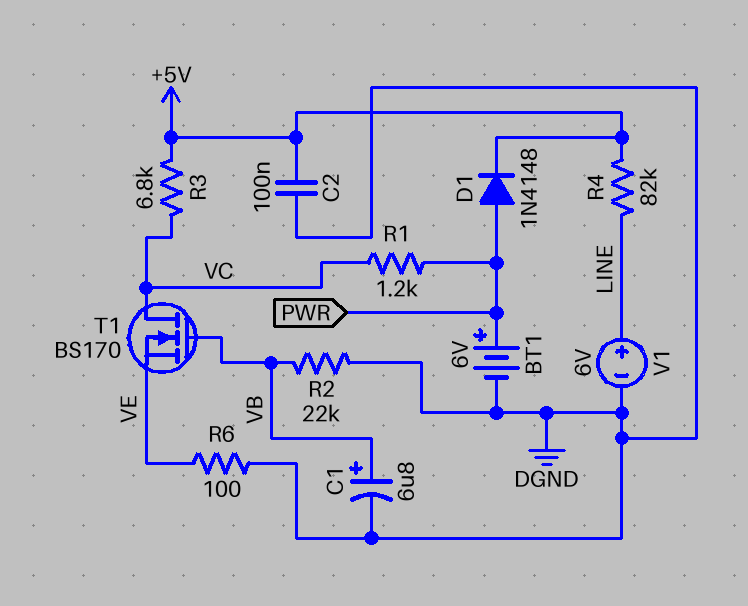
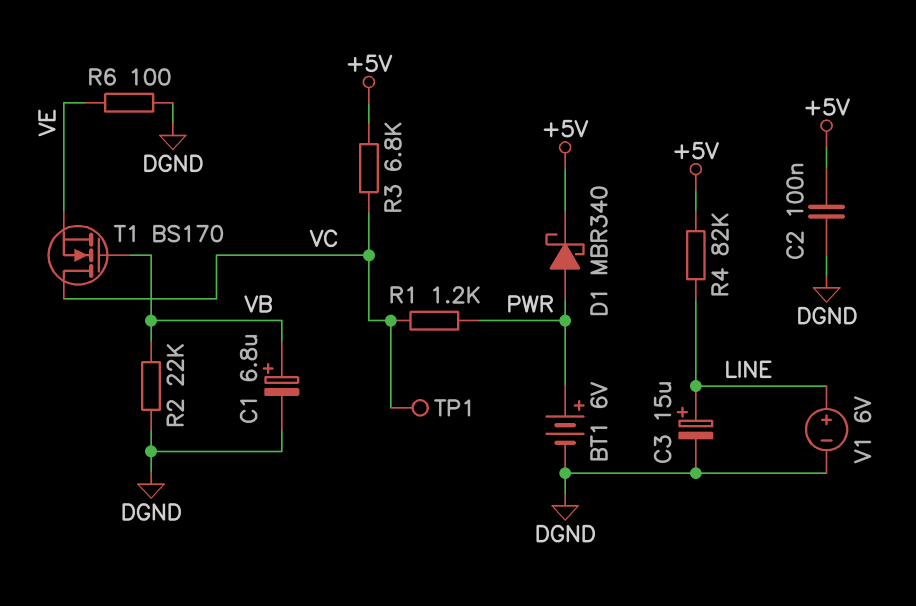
C3: none -> 15uF (plus LINE, minus DGND)
D1: diode 1N4148 (A PWR, K +5V) -> schottky MBR340 (A PWR, K +5V)
TP1: none -> test point (VC)

